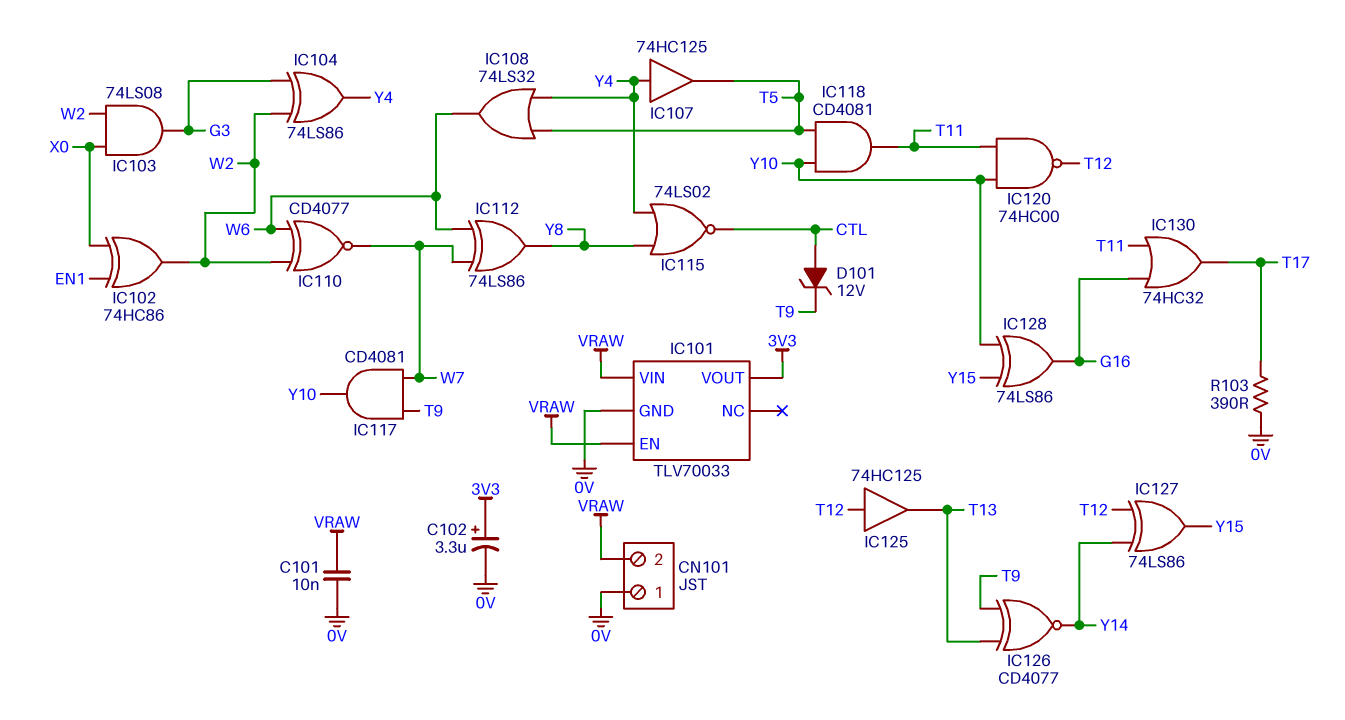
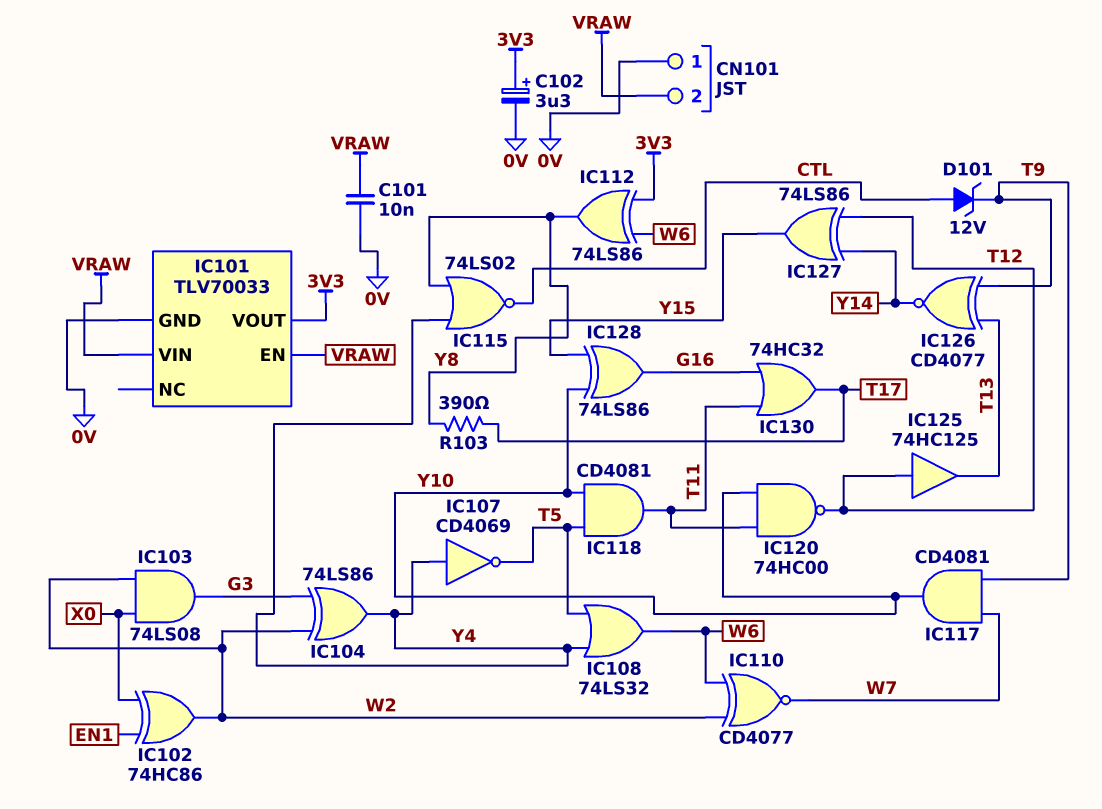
IC107: buffer 74HC125 (in Y4, out T5) -> NOT CD4069 (in Y4, out T5)
IC112: XOR 74LS86 (in W6, in W7, out Y8) -> XOR 74LS86 (in 3V3, in W6, out Y8)
R103: 390 (0V, T17) -> 390 (T17, Y8)

